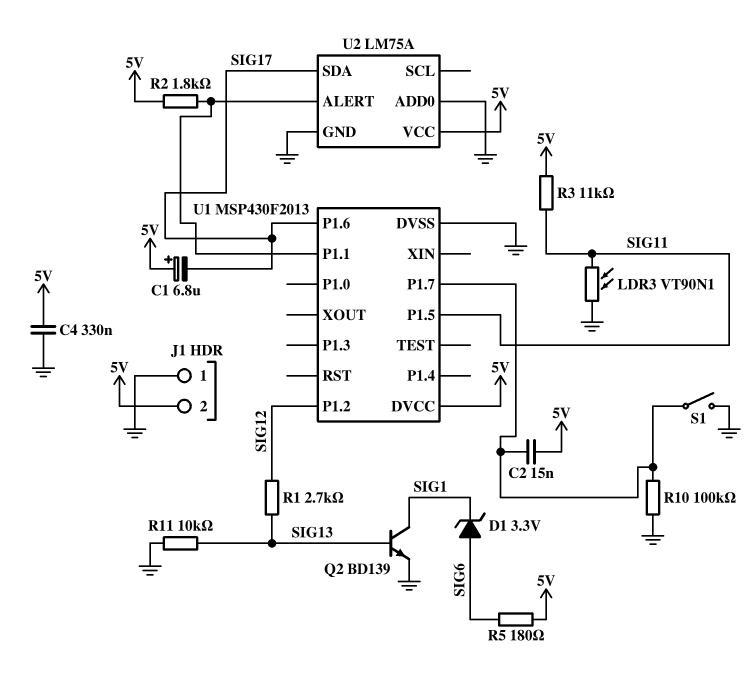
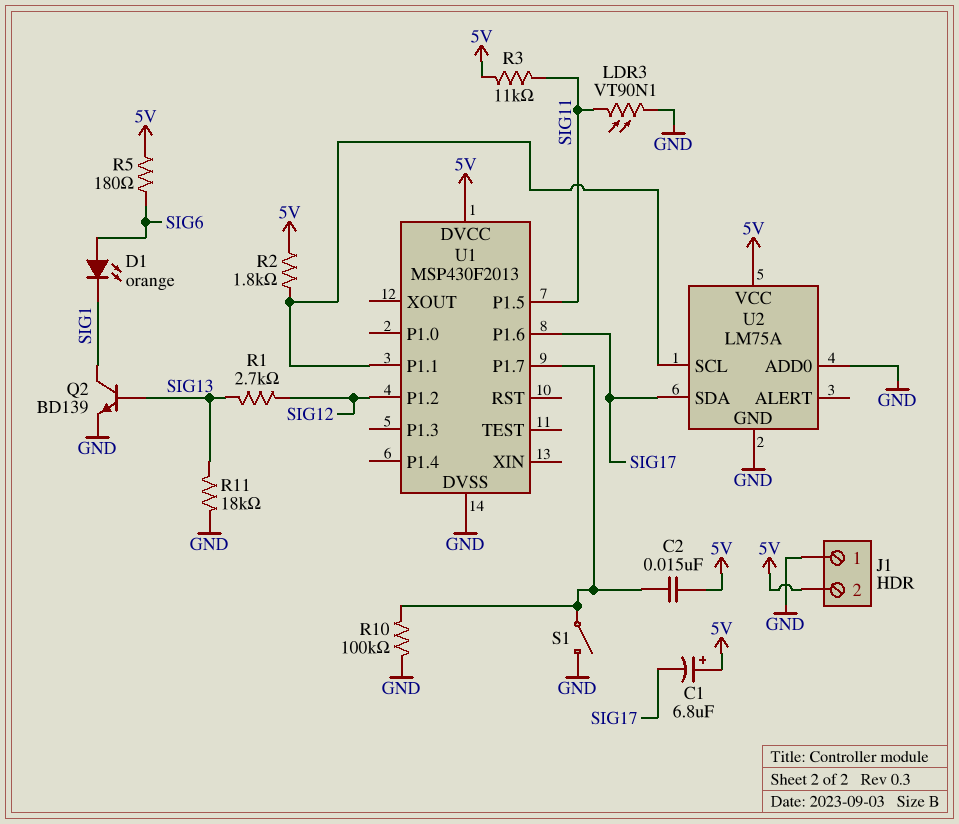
C4: 330nF (5V, GND) -> none
D1: zener 3.3V (A SIG6, K SIG1) -> LED orange (A SIG6, K SIG1)
R11: 10k (GND, SIG13) -> 18k (GND, SIG13)
U2 pin ALERT: U1/P1.1 -> none
U2 pin SCL: none -> U1/P1.1

